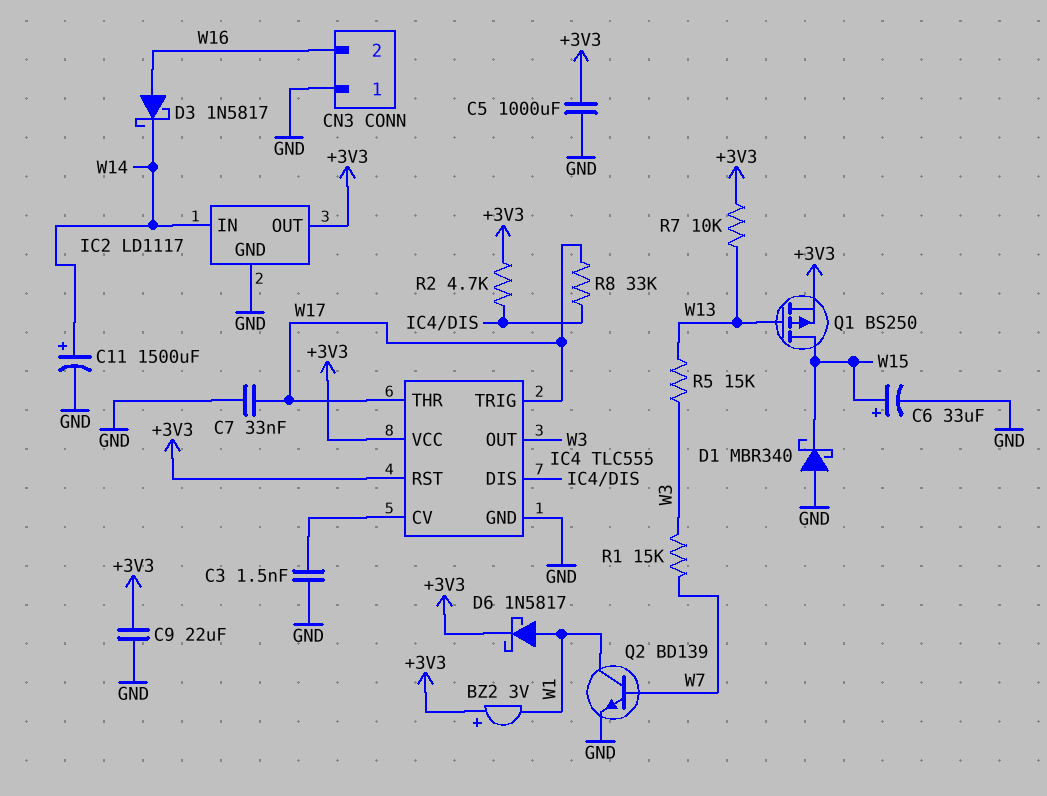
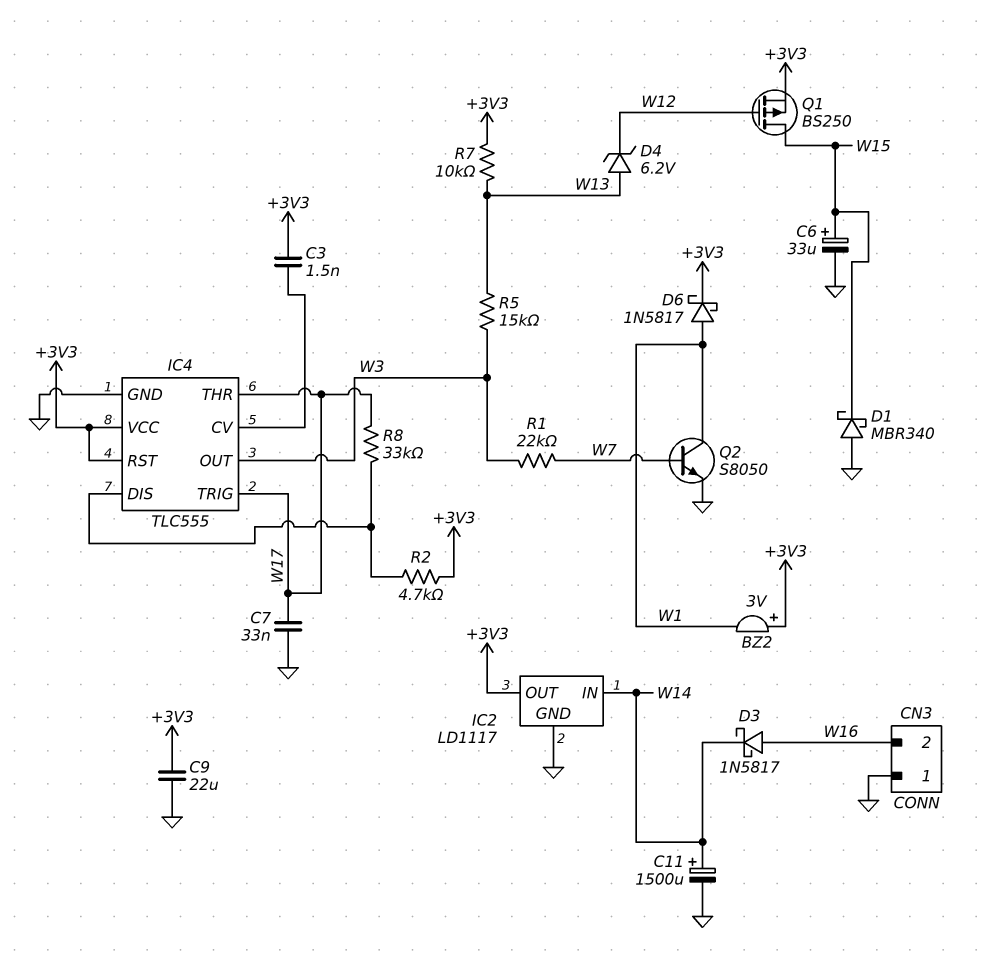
C3: 1.5nF (GND, IC4/CV) -> 1.5nF (+3V3, IC4/CV)
C5: 1000uF (+3V3, GND) -> none
D4: none -> zener 6.2V (A W13, K W12)
Q1: PMOS BS250 (G W13, D W15, S +3V3) -> PMOS BS250 (G W12, D W15, S +3V3)
Q2: NPN BD139 (B W7, C W1, E GND) -> NPN S8050 (B W7, C W1, E GND)
R1: 15k (W3, W7) -> 22k (W3, W7)

